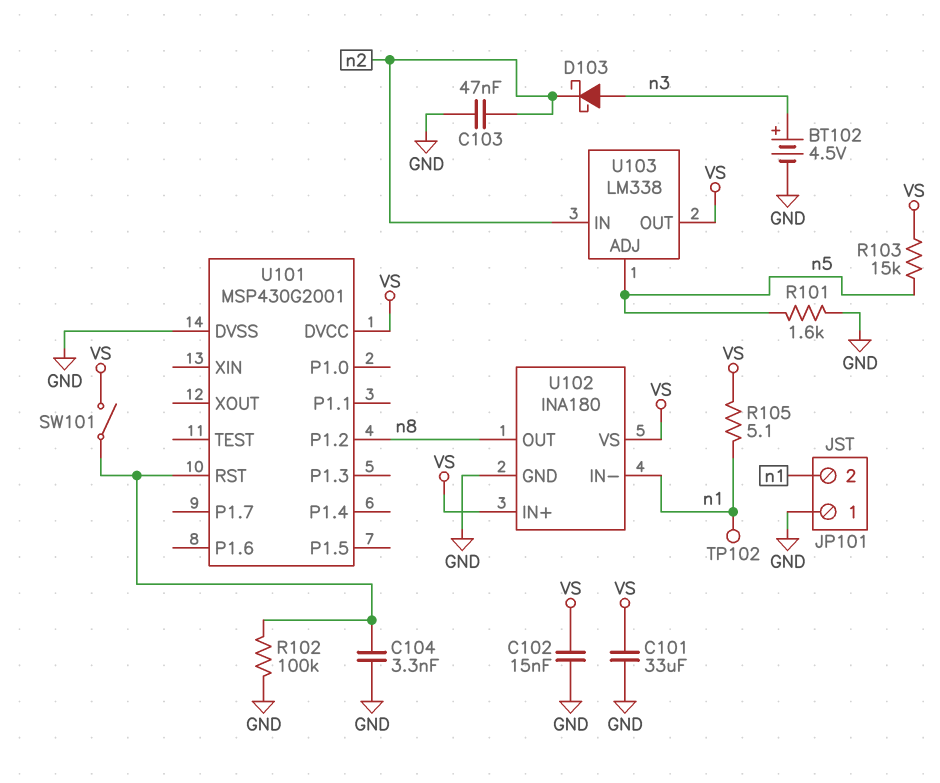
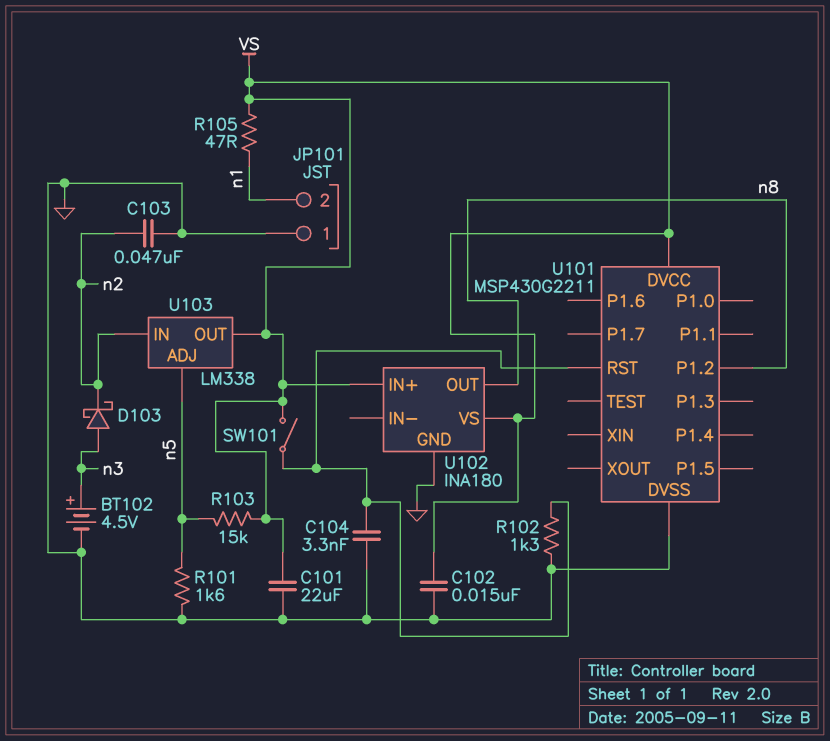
C101: 33uF (GND, VS) -> 22uF (GND, VS)
R102: 100k (GND, U101/RST) -> 1.3k (GND, U101/RST)
R105: 5.1 (VS, n1) -> 47 (VS, n1)
TP102: test point (n1) -> none
U101: MSP430G2001 -> MSP430G2211
U102 pin IN-: n1 -> none

